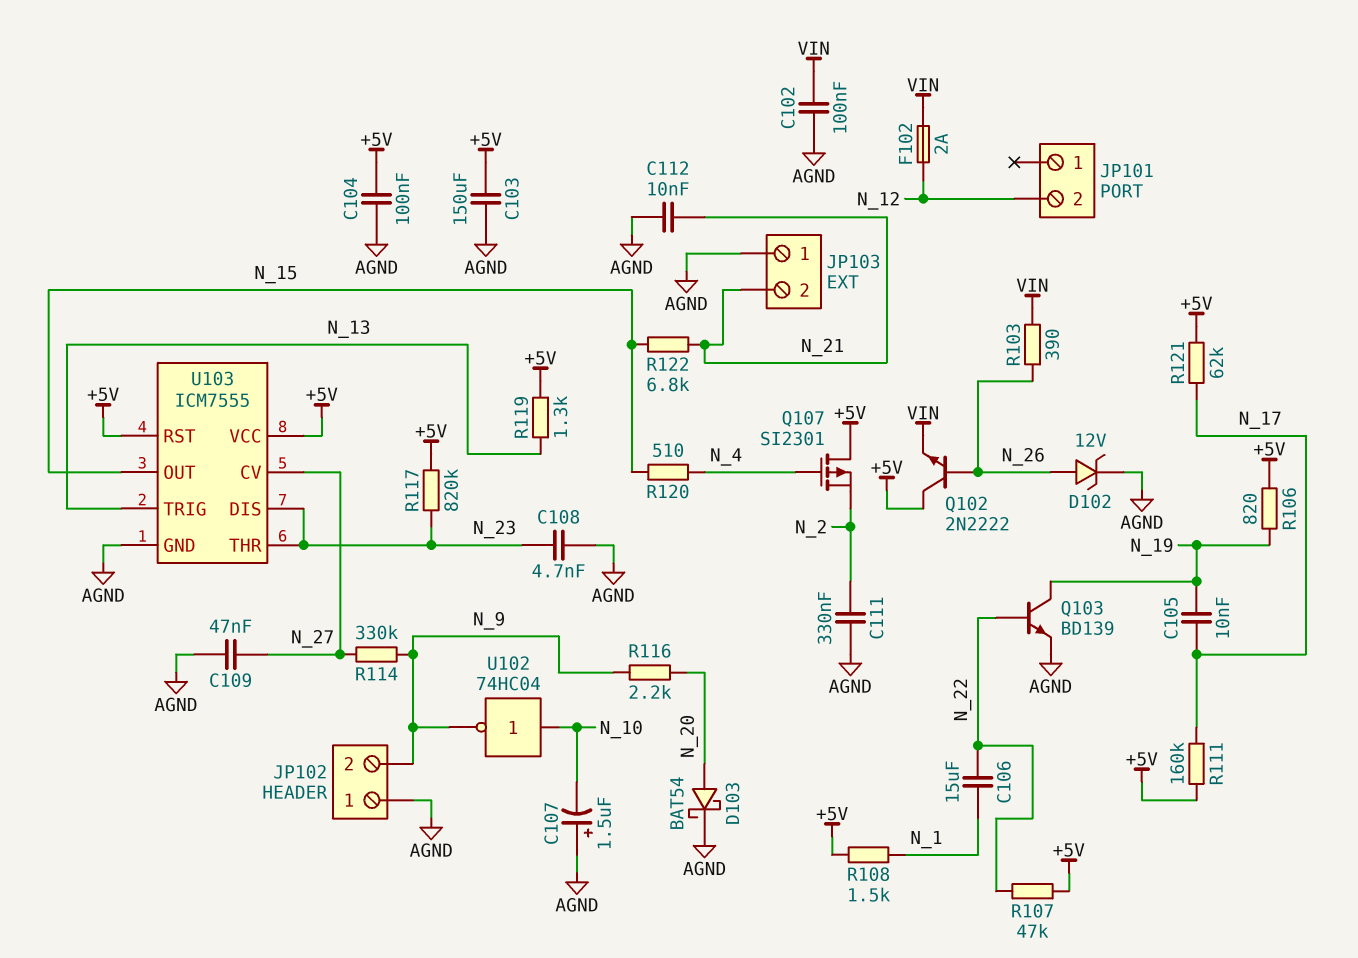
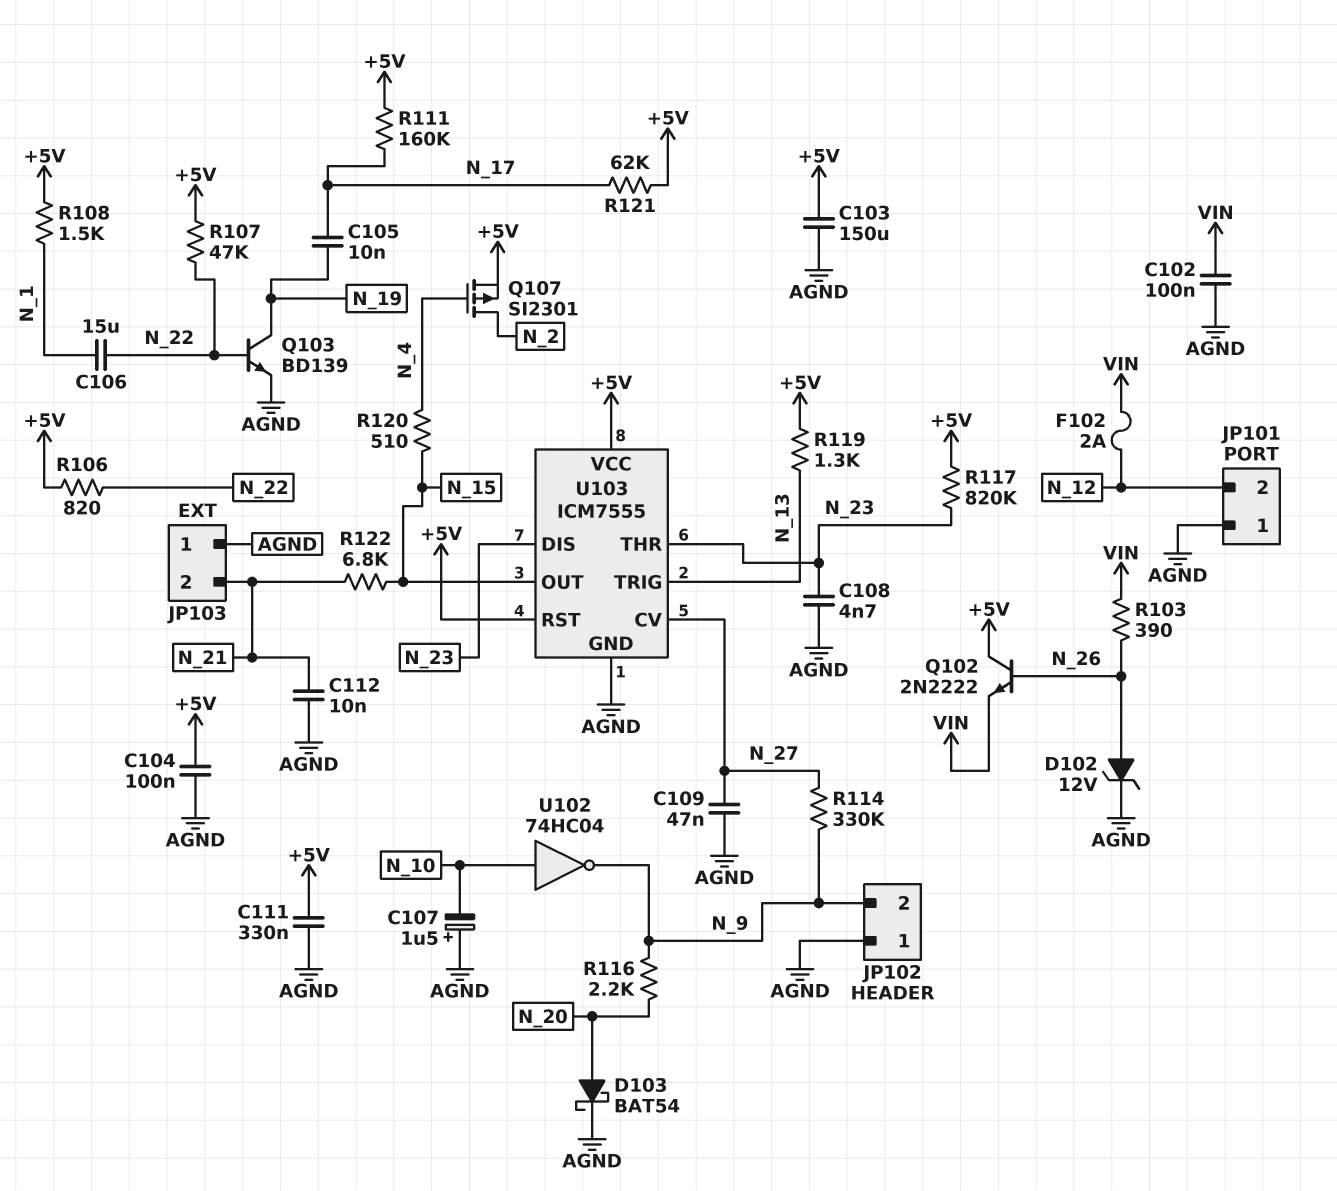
C111: 330nF (AGND, N_2) -> 330nF (+5V, AGND)
JP101 pin 1: none -> AGND
Q107: PMOS SI2301 (G N_4, D +5V, S N_2) -> PMOS SI2301 (G N_4, D N_2, S +5V)
R106: 820 (+5V, N_19) -> 820 (+5V, N_22)

